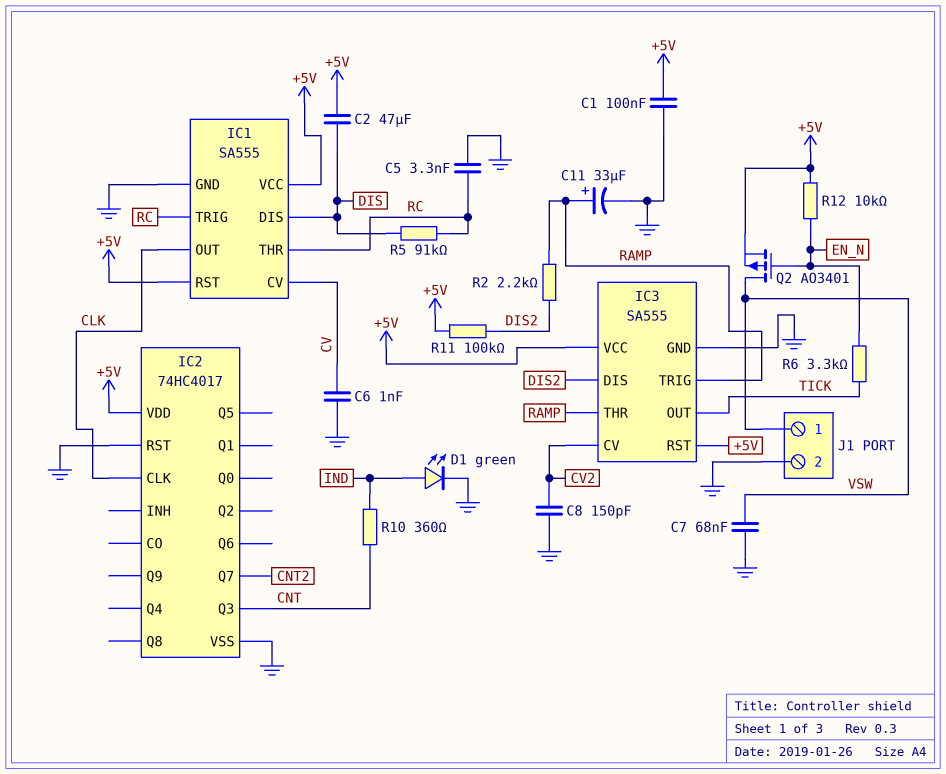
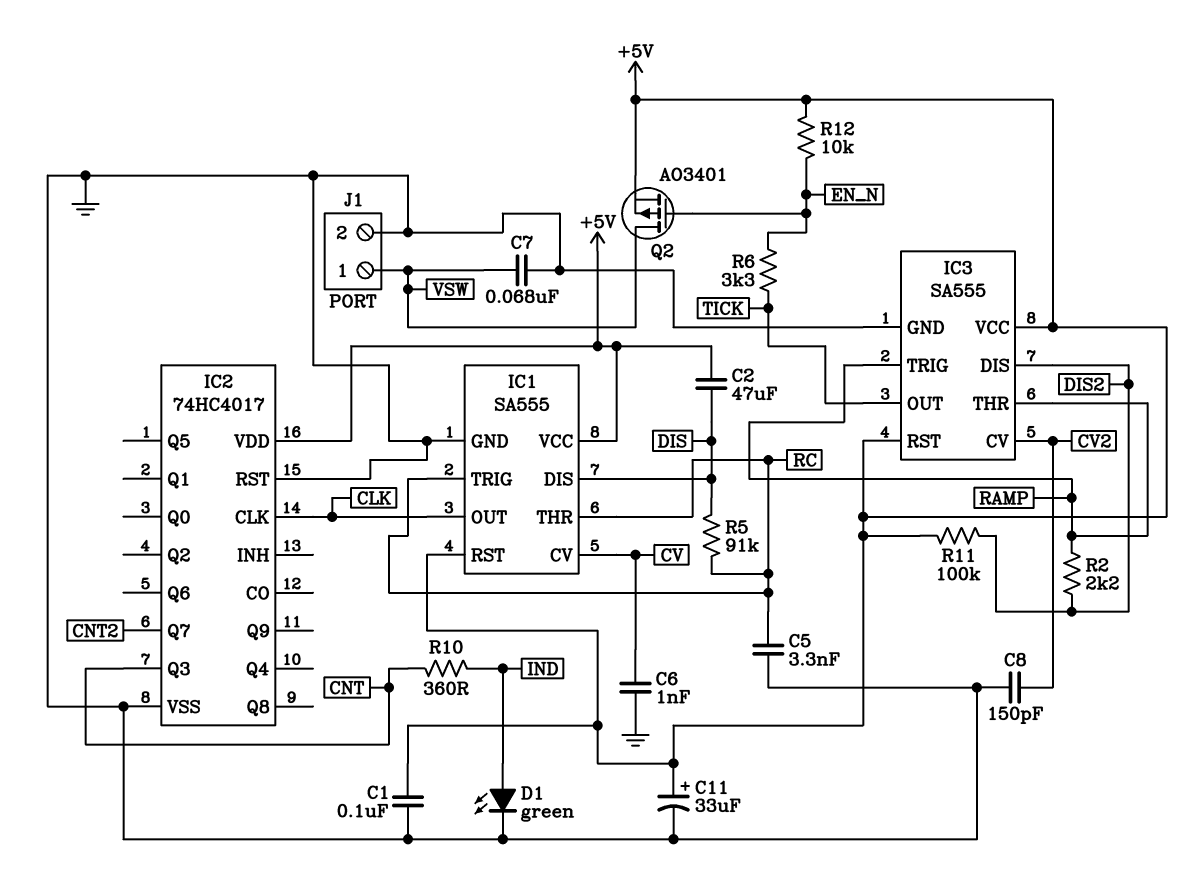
C11: 33uF (plus RAMP, minus GND) -> 33uF (plus +5V, minus GND)

